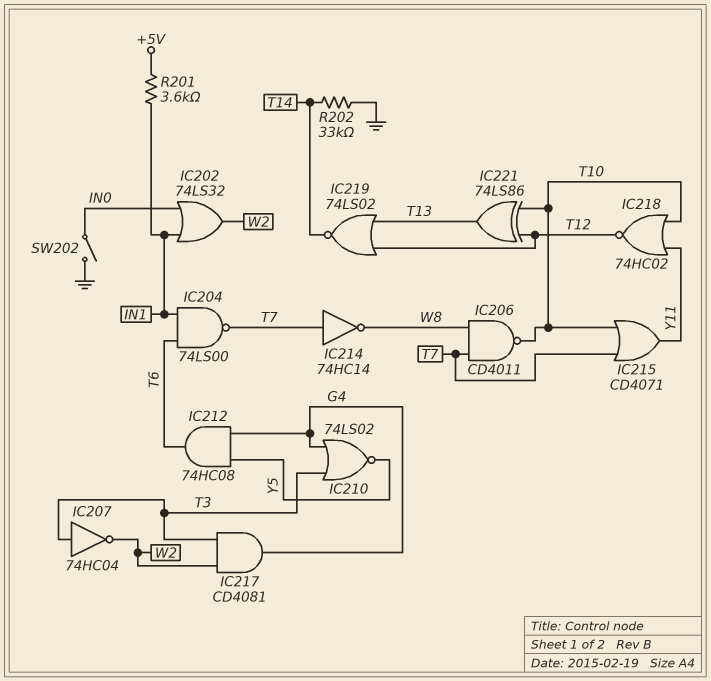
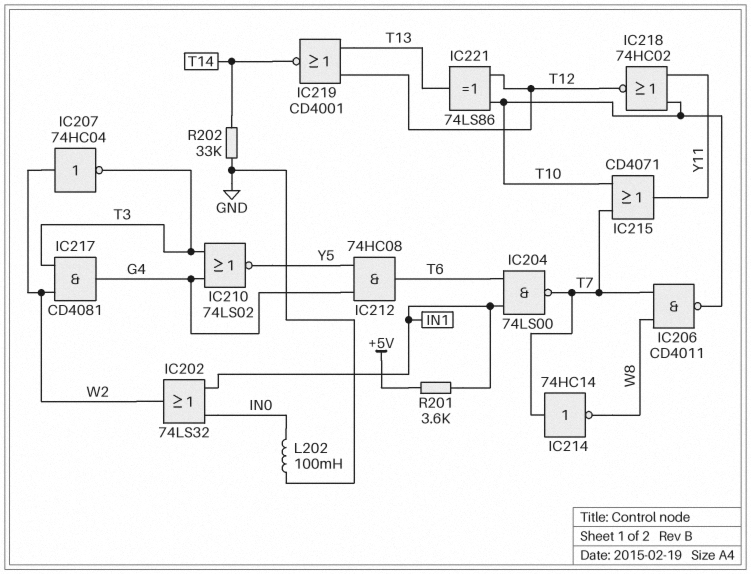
IC207: NOT 74HC04 (in T3, out W2) -> NOT 74HC04 (in W2, out T3)
IC219: NOR 74LS02 (in T12, in T13, out T14) -> NOR CD4001 (in T12, in T13, out T14)
L202: none -> 100mH (GND, IN0)
SW202: switch (GND, IN0) -> none

